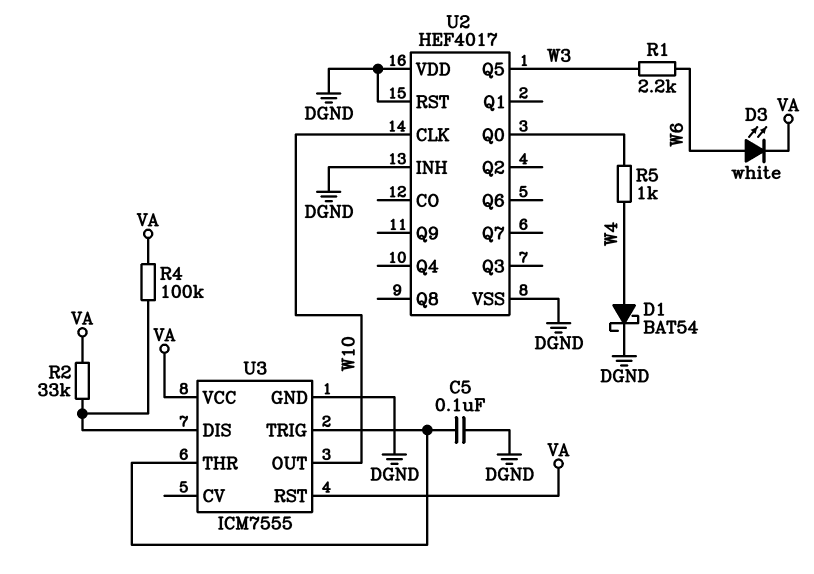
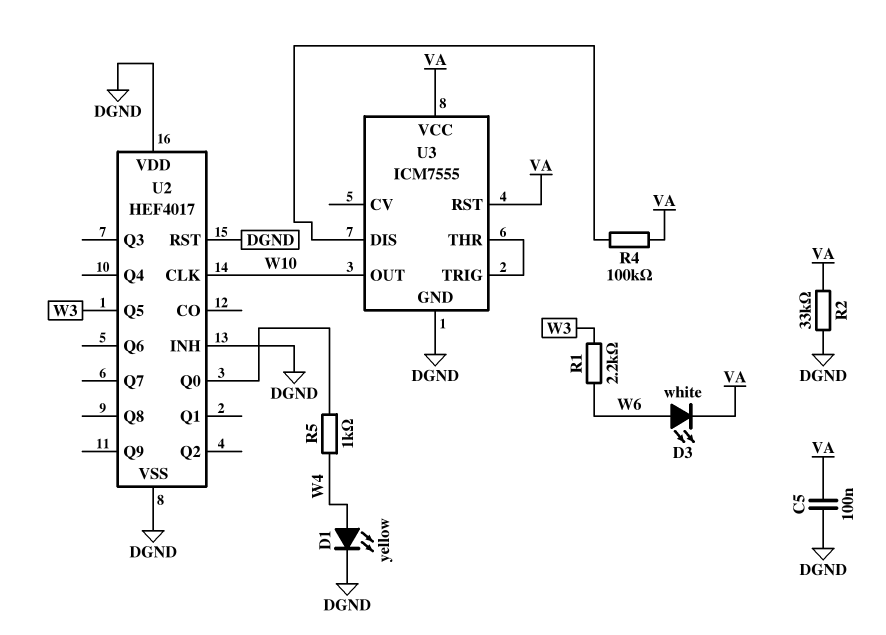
C5: 100nF (DGND, U3/THR) -> 100nF (DGND, VA)
D1: schottky BAT54 (A W4, K DGND) -> LED yellow (A W4, K DGND)
R2: 33k (U3/DIS, VA) -> 33k (DGND, VA)

